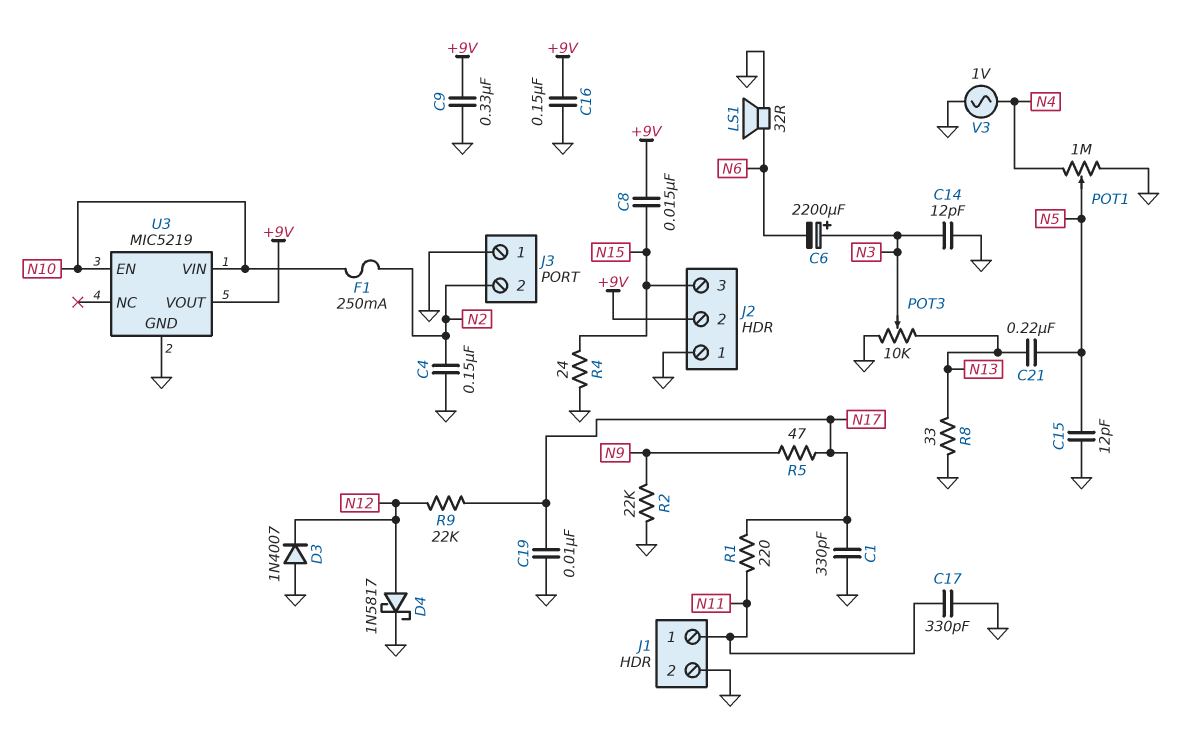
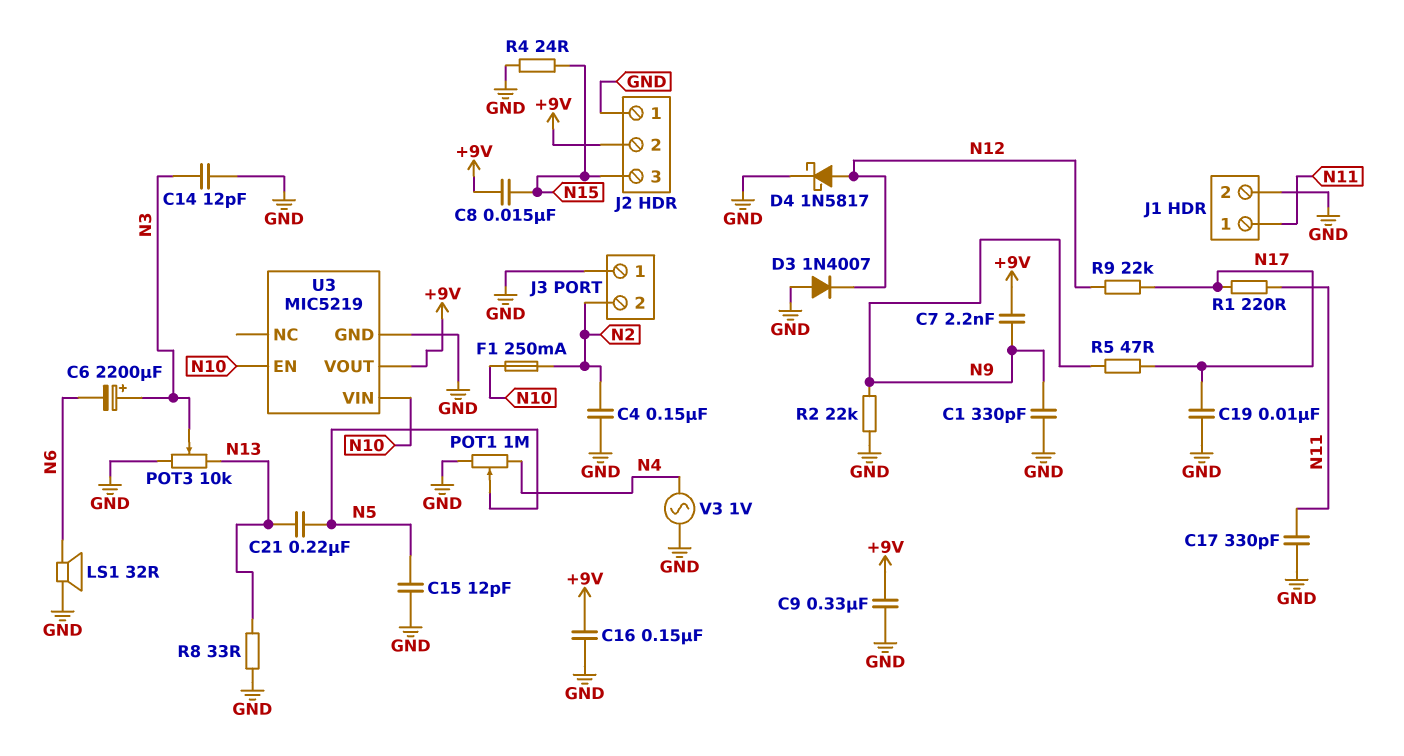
C1: 330pF (GND, N17) -> 330pF (GND, N9)
C7: none -> 2.2nF (+9V, N9)

